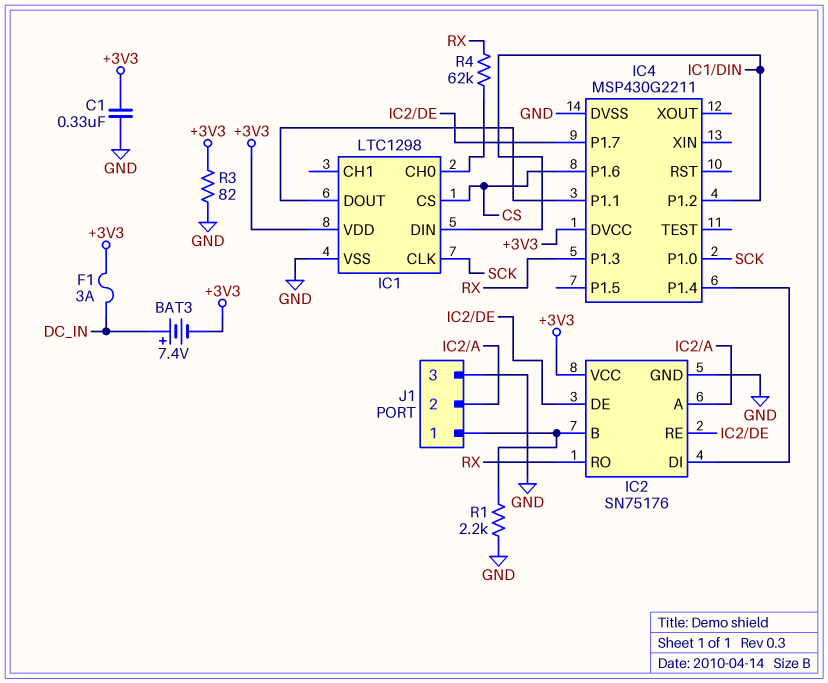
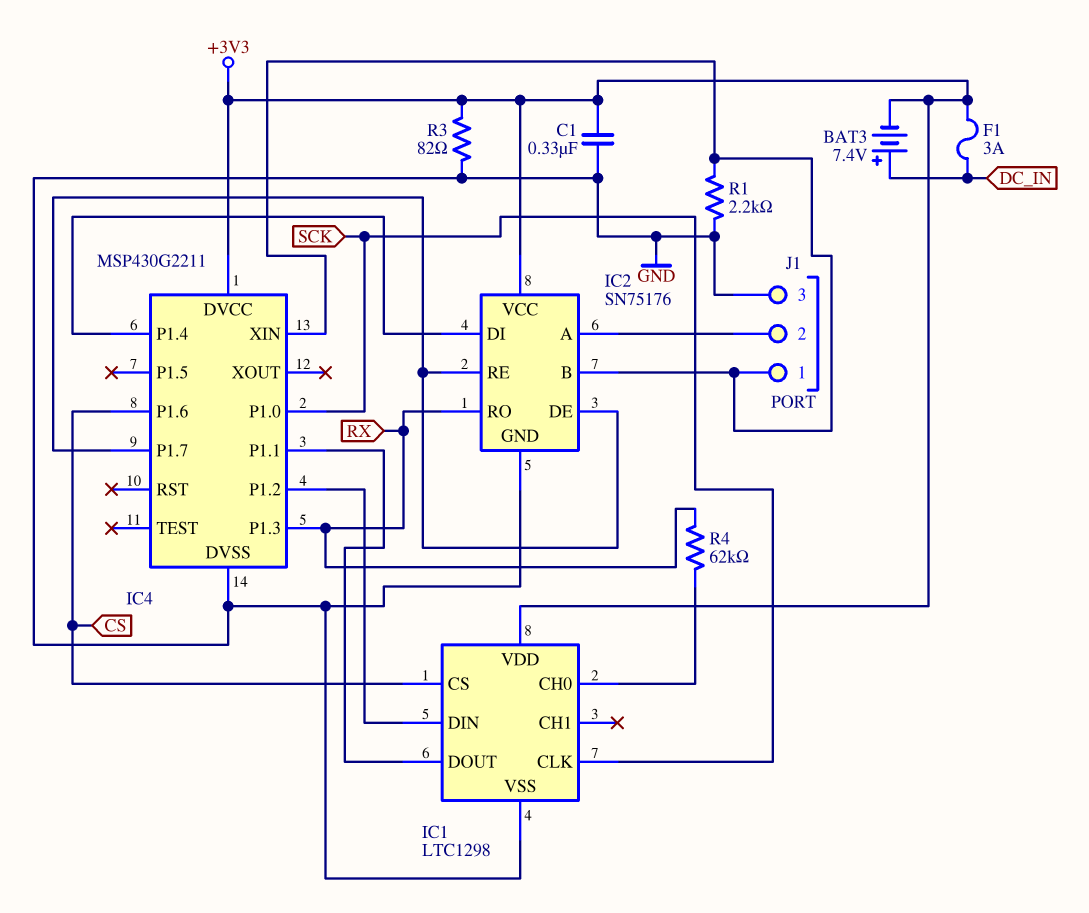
IC4 pin XIN: none -> IC2/B

